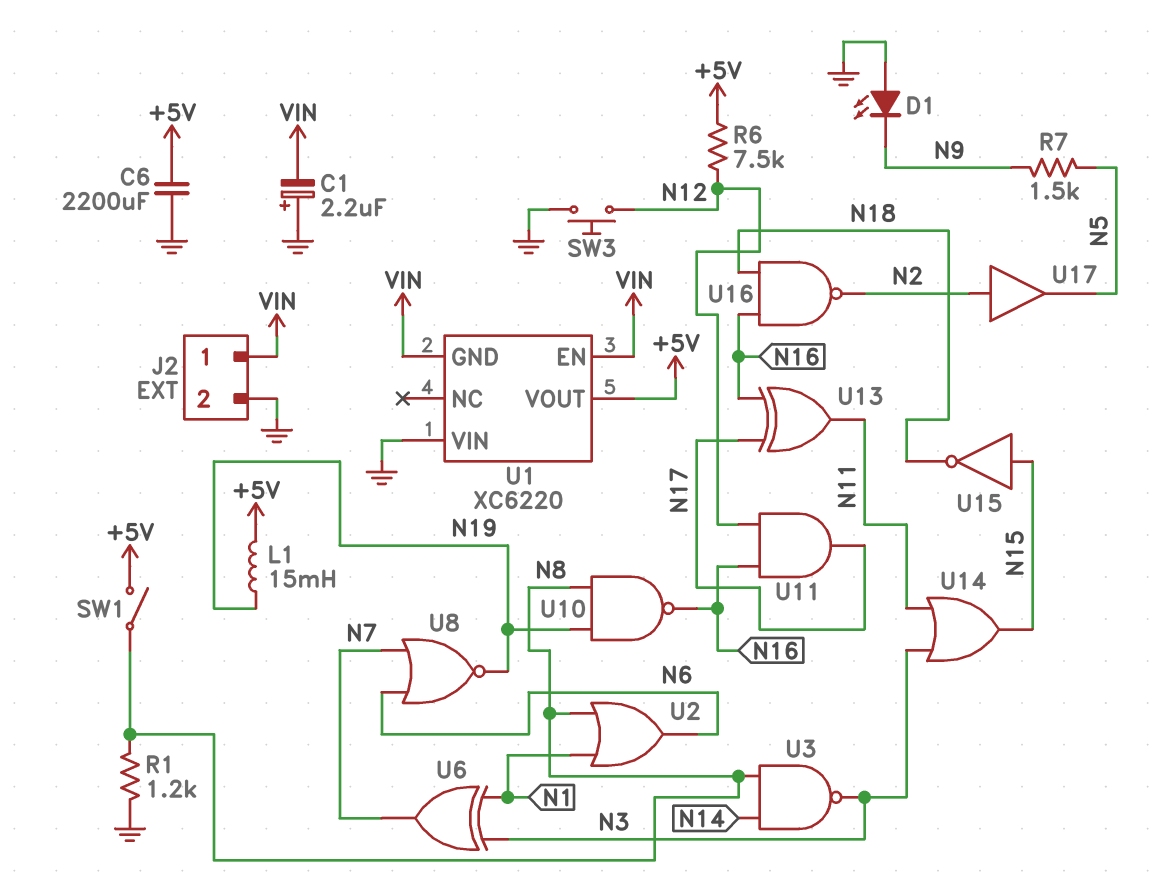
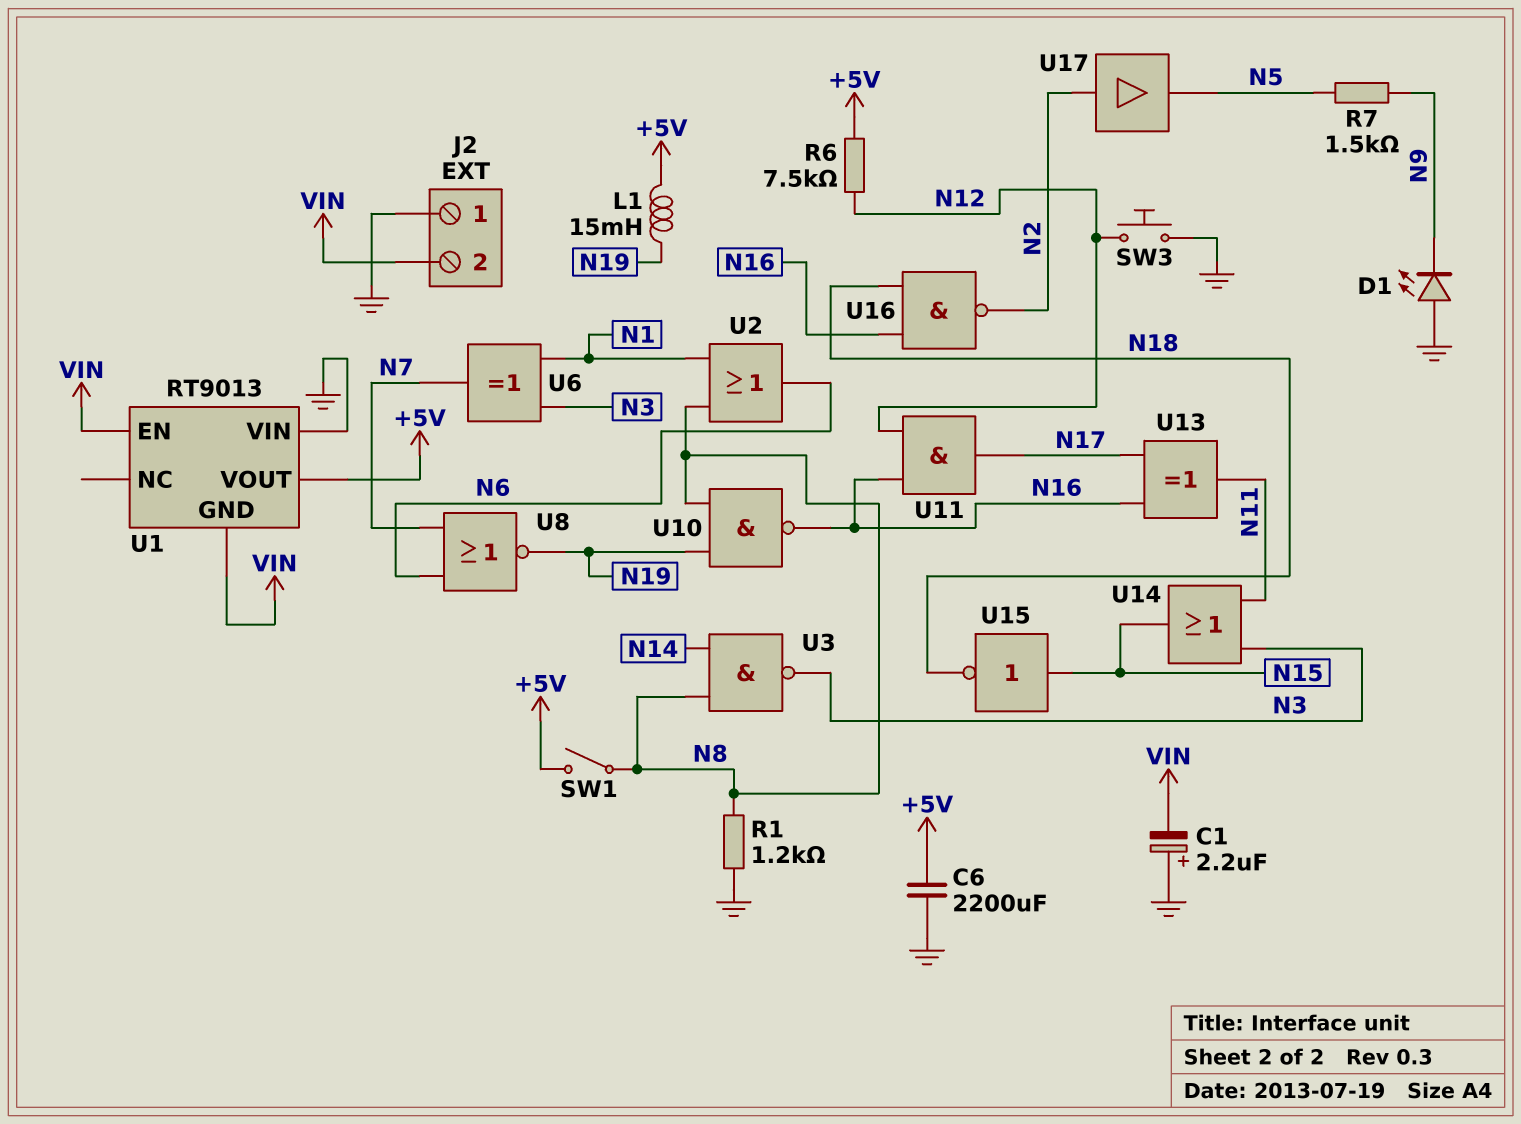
J2 pin 1: VIN -> GND
J2 pin 2: GND -> VIN
U1: XC6220 -> RT9013

